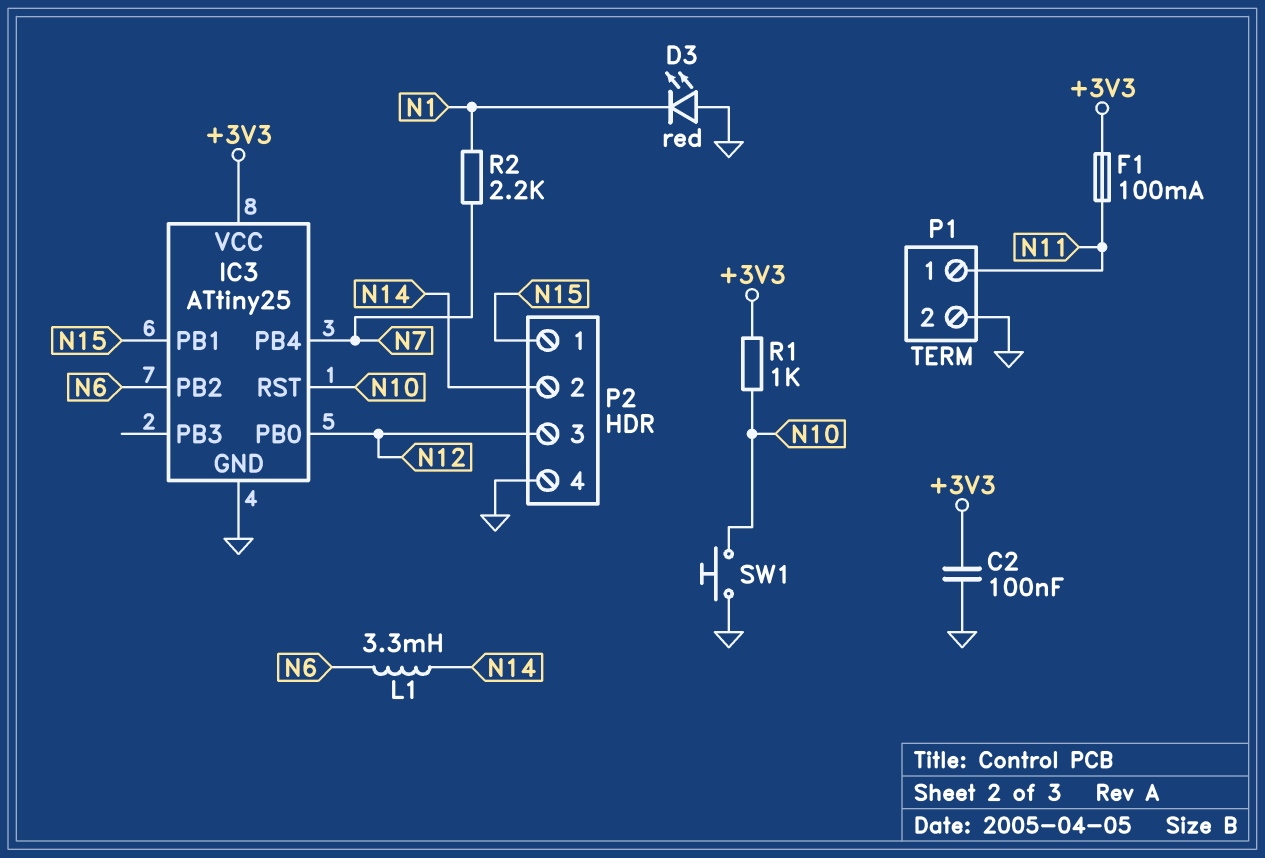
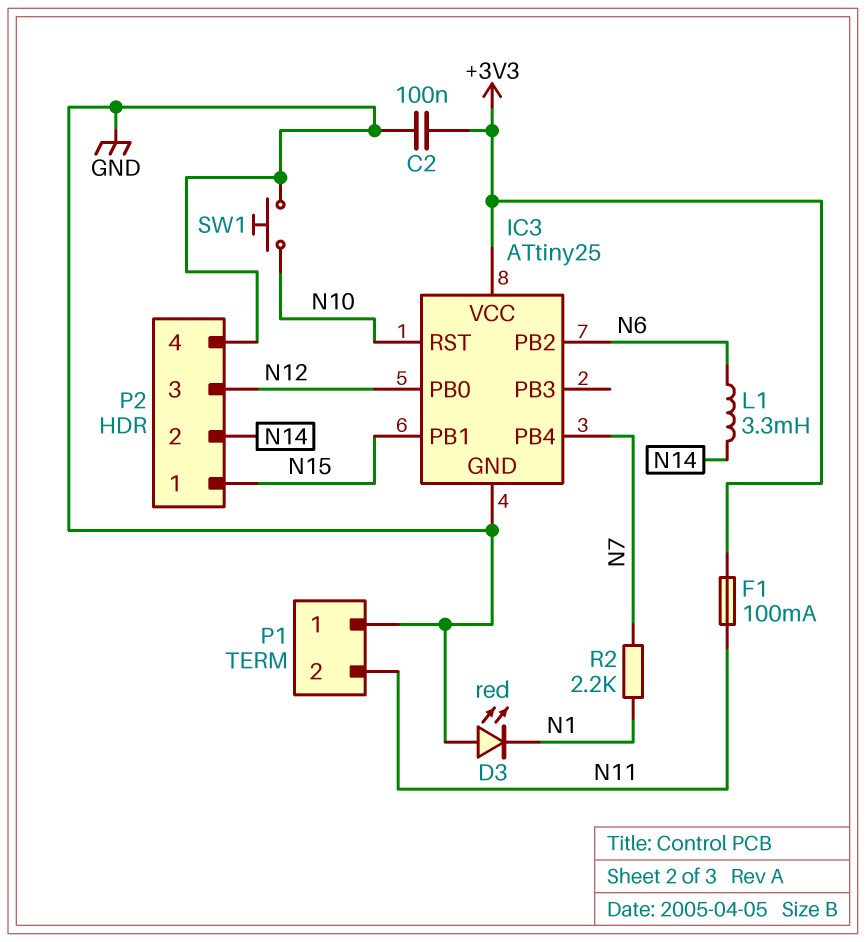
P1 pin 1: N11 -> GND
P1 pin 2: GND -> N11
R1: 1k (+3V3, N10) -> none

